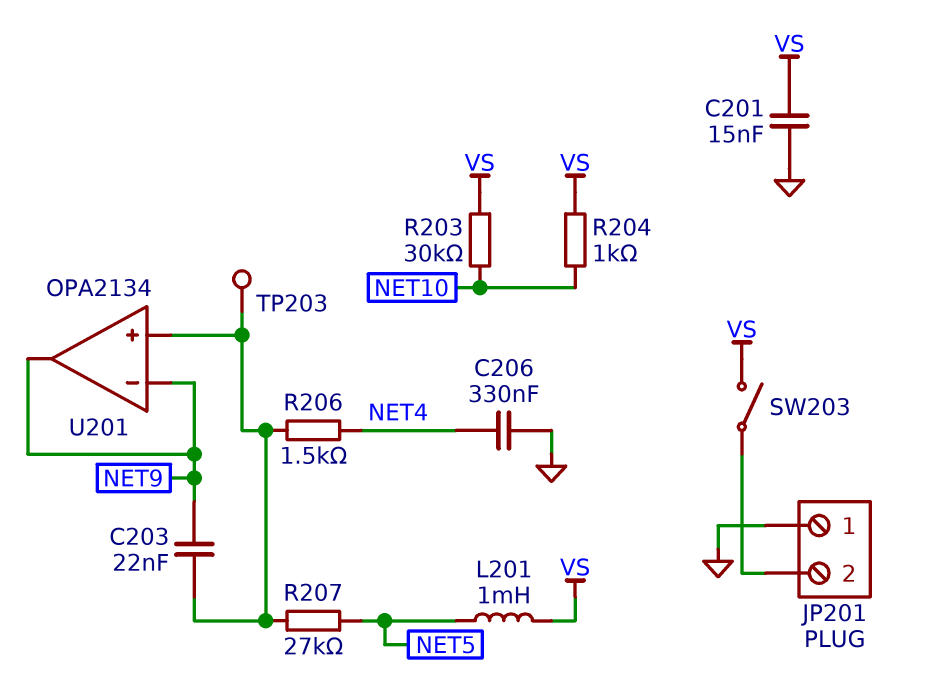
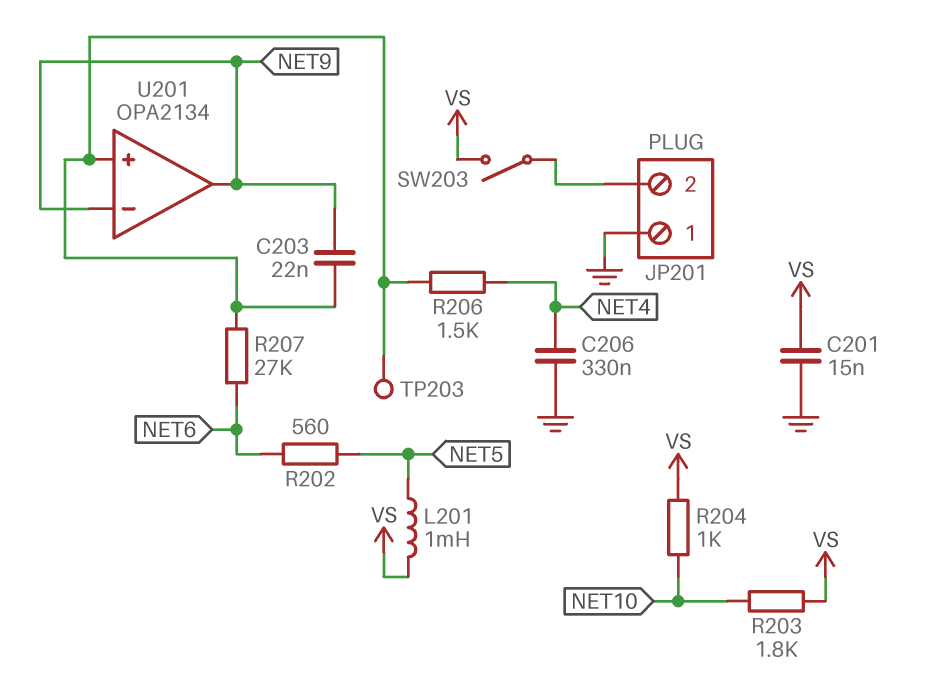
R202: none -> 560 (NET5, NET6)
R203: 30k (NET10, VS) -> 1.8k (NET10, VS)
R207: 27k (NET5, U201/in+) -> 27k (NET6, U201/in+)

